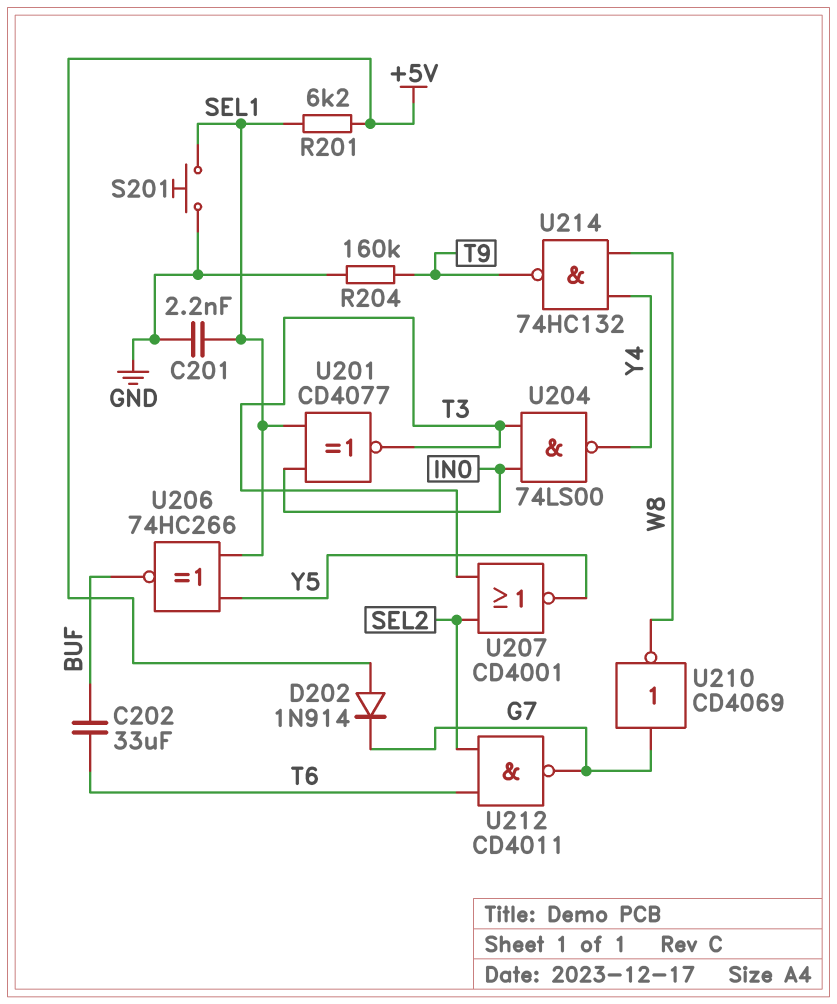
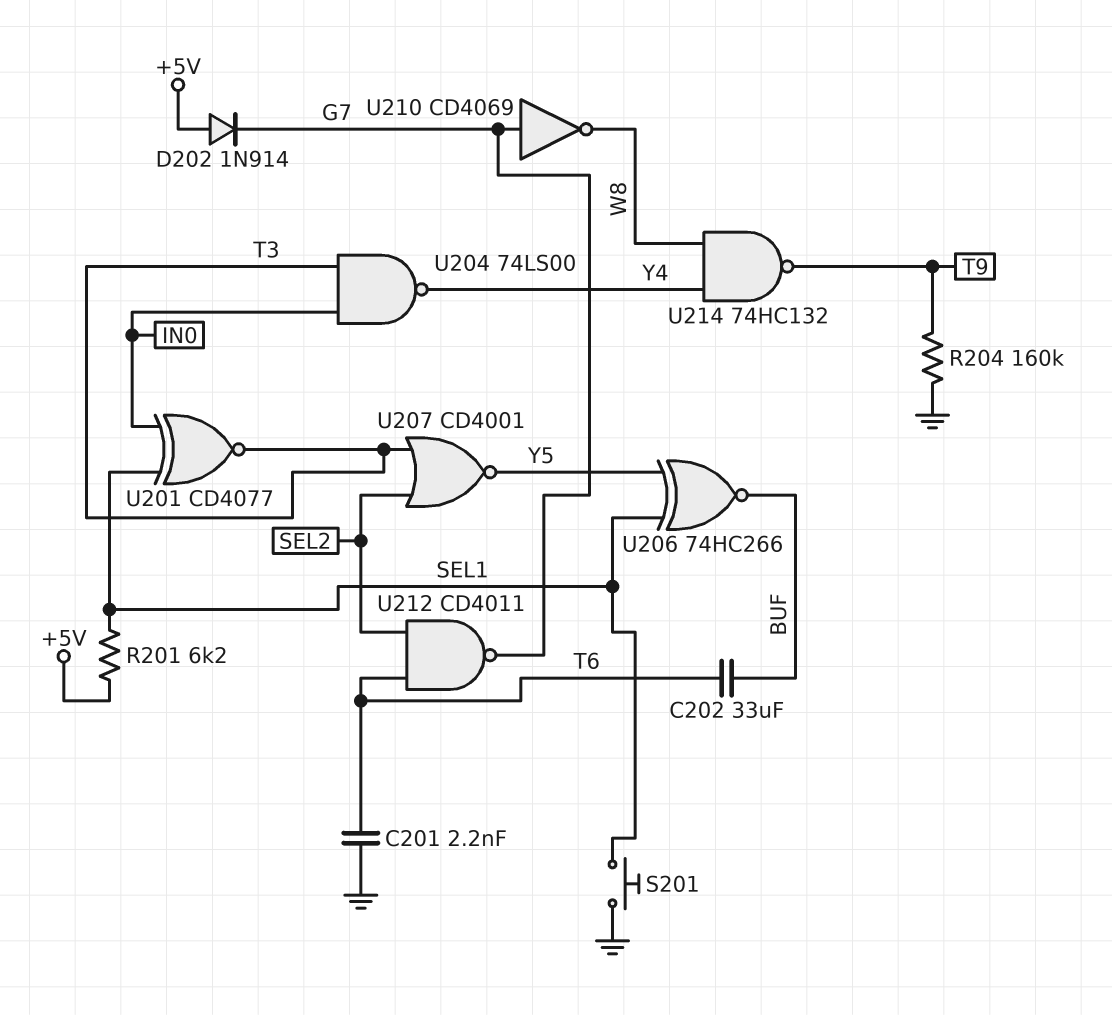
C201: 2.2nF (GND, SEL1) -> 2.2nF (GND, T6)

